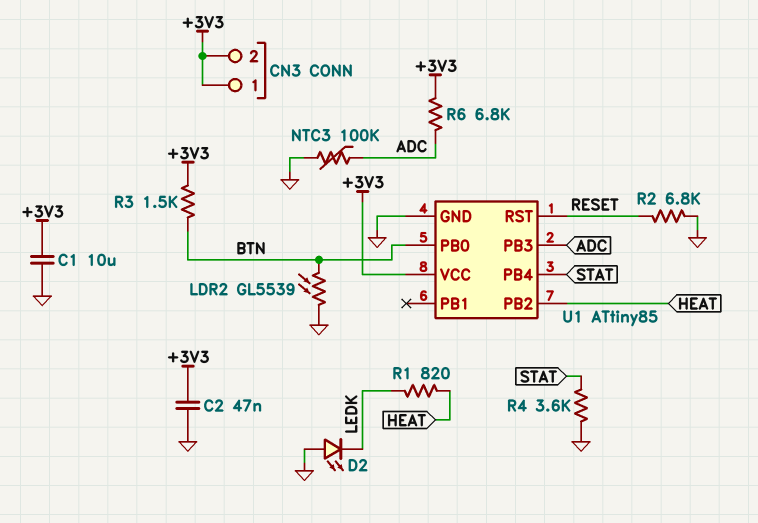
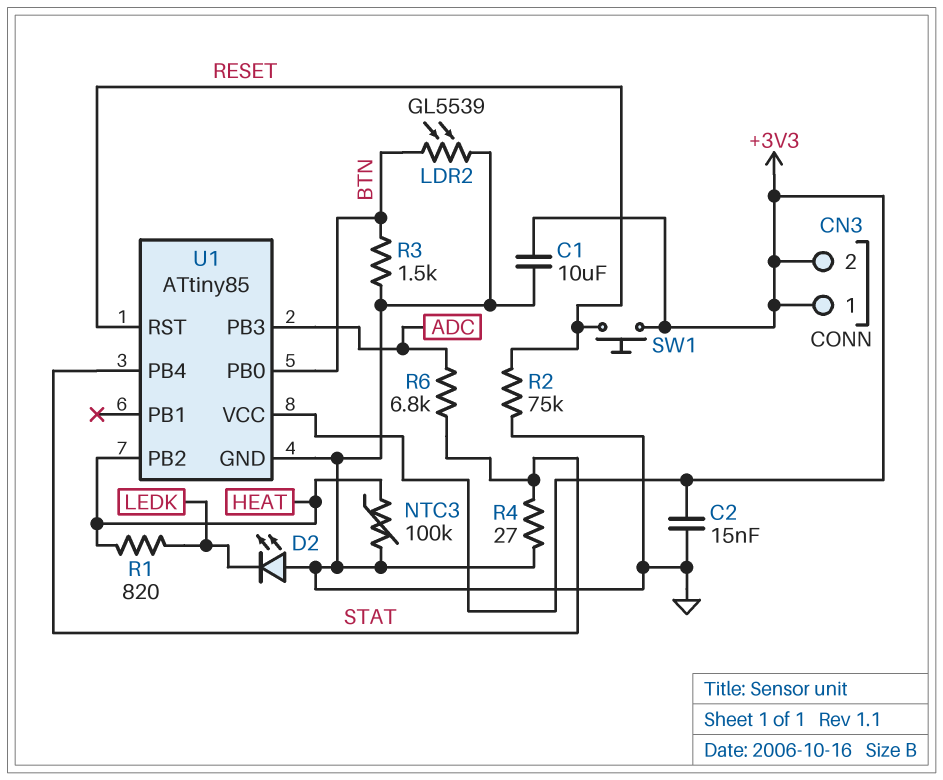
C2: 47nF (+3V3, GND) -> 15nF (+3V3, GND)
NTC3: 100k (ADC, GND) -> 100k (GND, HEAT)
R2: 6.8k (GND, RESET) -> 75k (GND, RESET)
R3: 1.5k (+3V3, BTN) -> 1.5k (BTN, GND)
R4: 3.6k (GND, STAT) -> 27 (GND, STAT)
R6: 6.8k (+3V3, ADC) -> 6.8k (ADC, STAT)
SW1: none -> button (+3V3, RESET)

